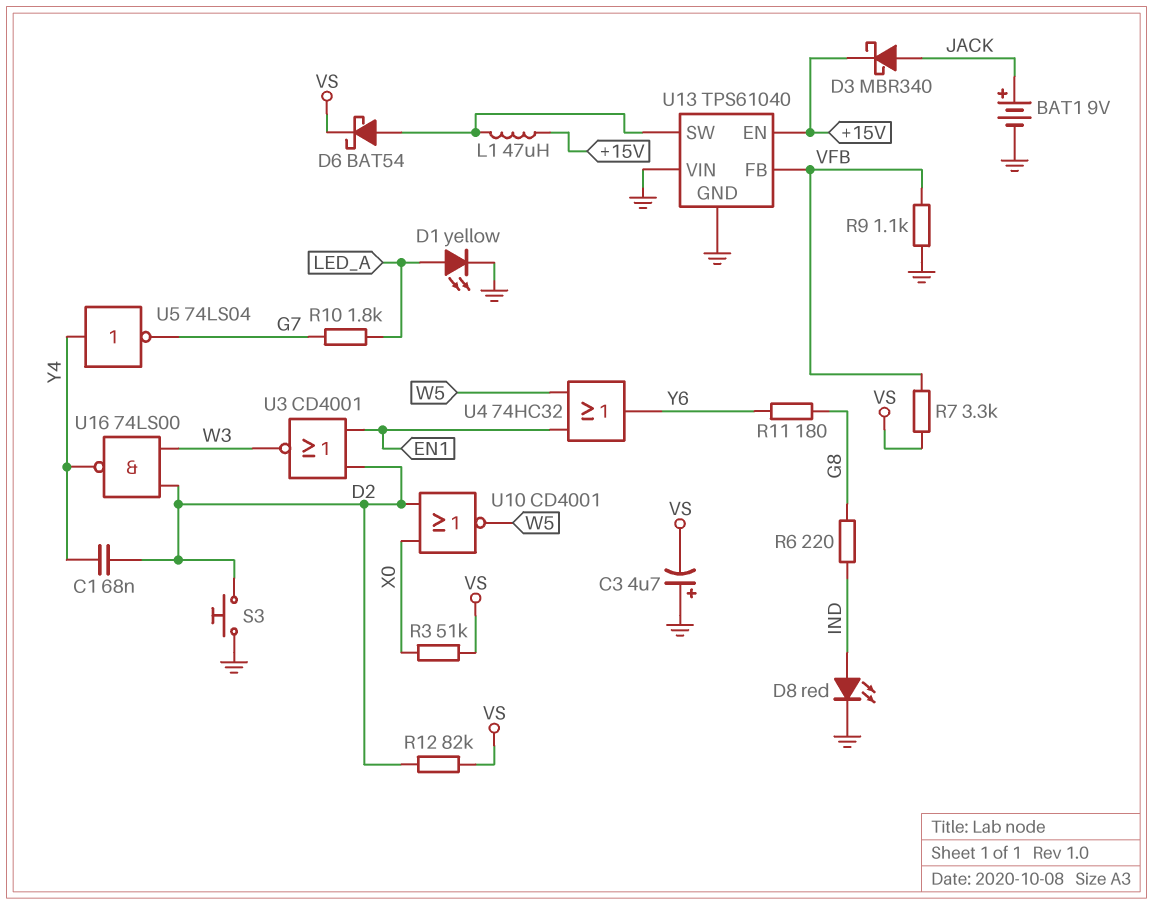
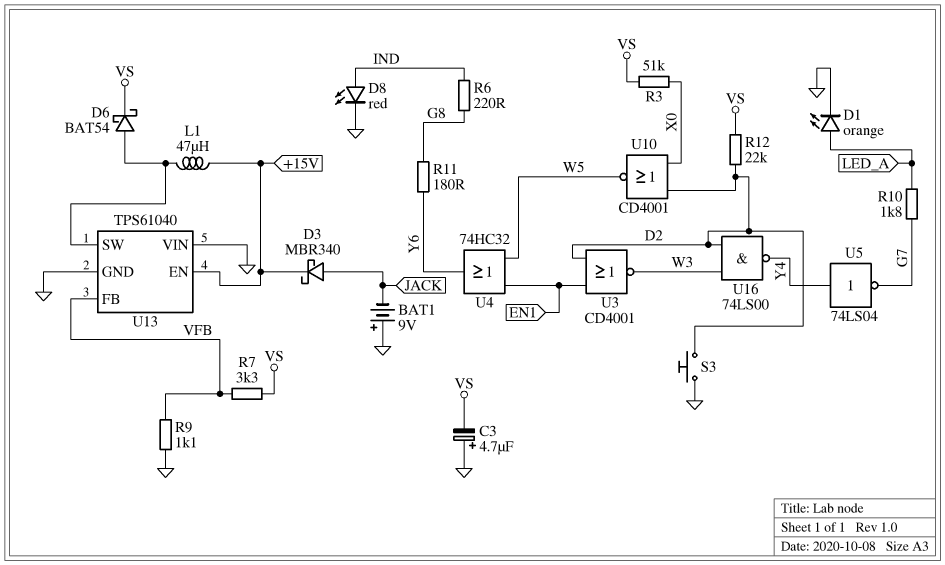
BAT1: 9V (plus JACK, minus GND) -> 9V (plus GND, minus JACK)
C1: 68nF (D2, Y4) -> none
D1: LED yellow (A LED_A, K GND) -> LED orange (A LED_A, K GND)
R12: 82k (D2, VS) -> 22k (D2, VS)

